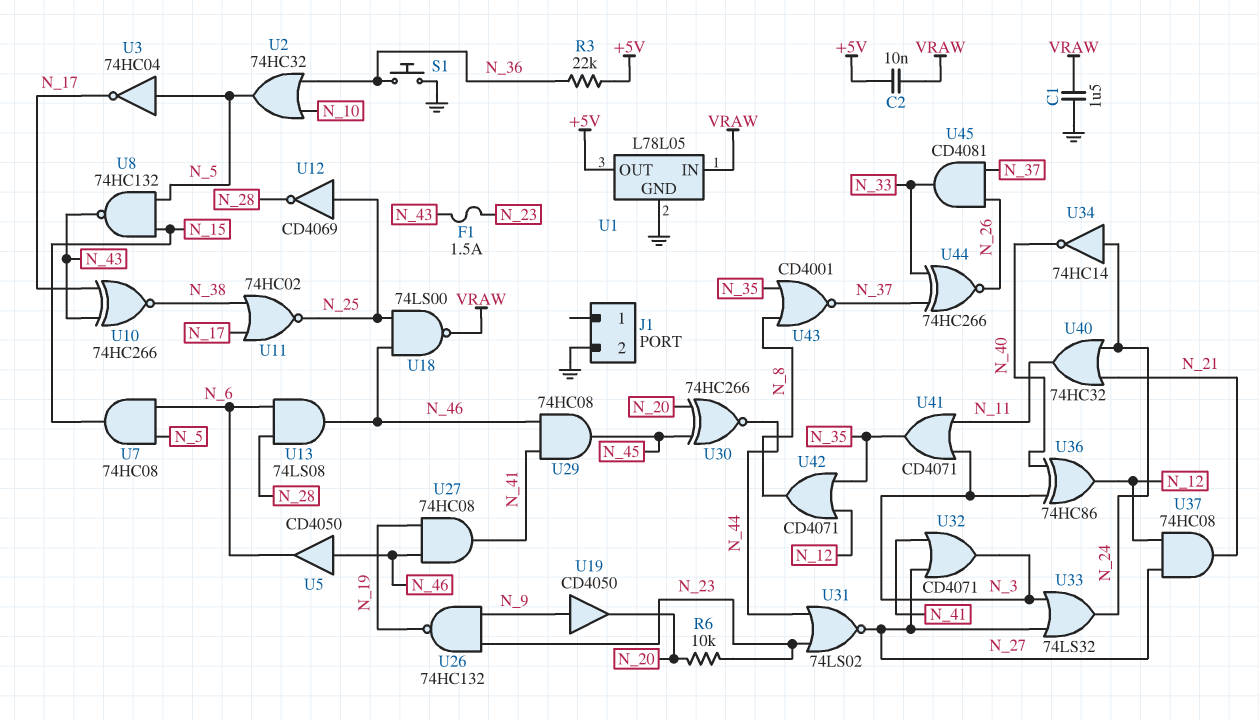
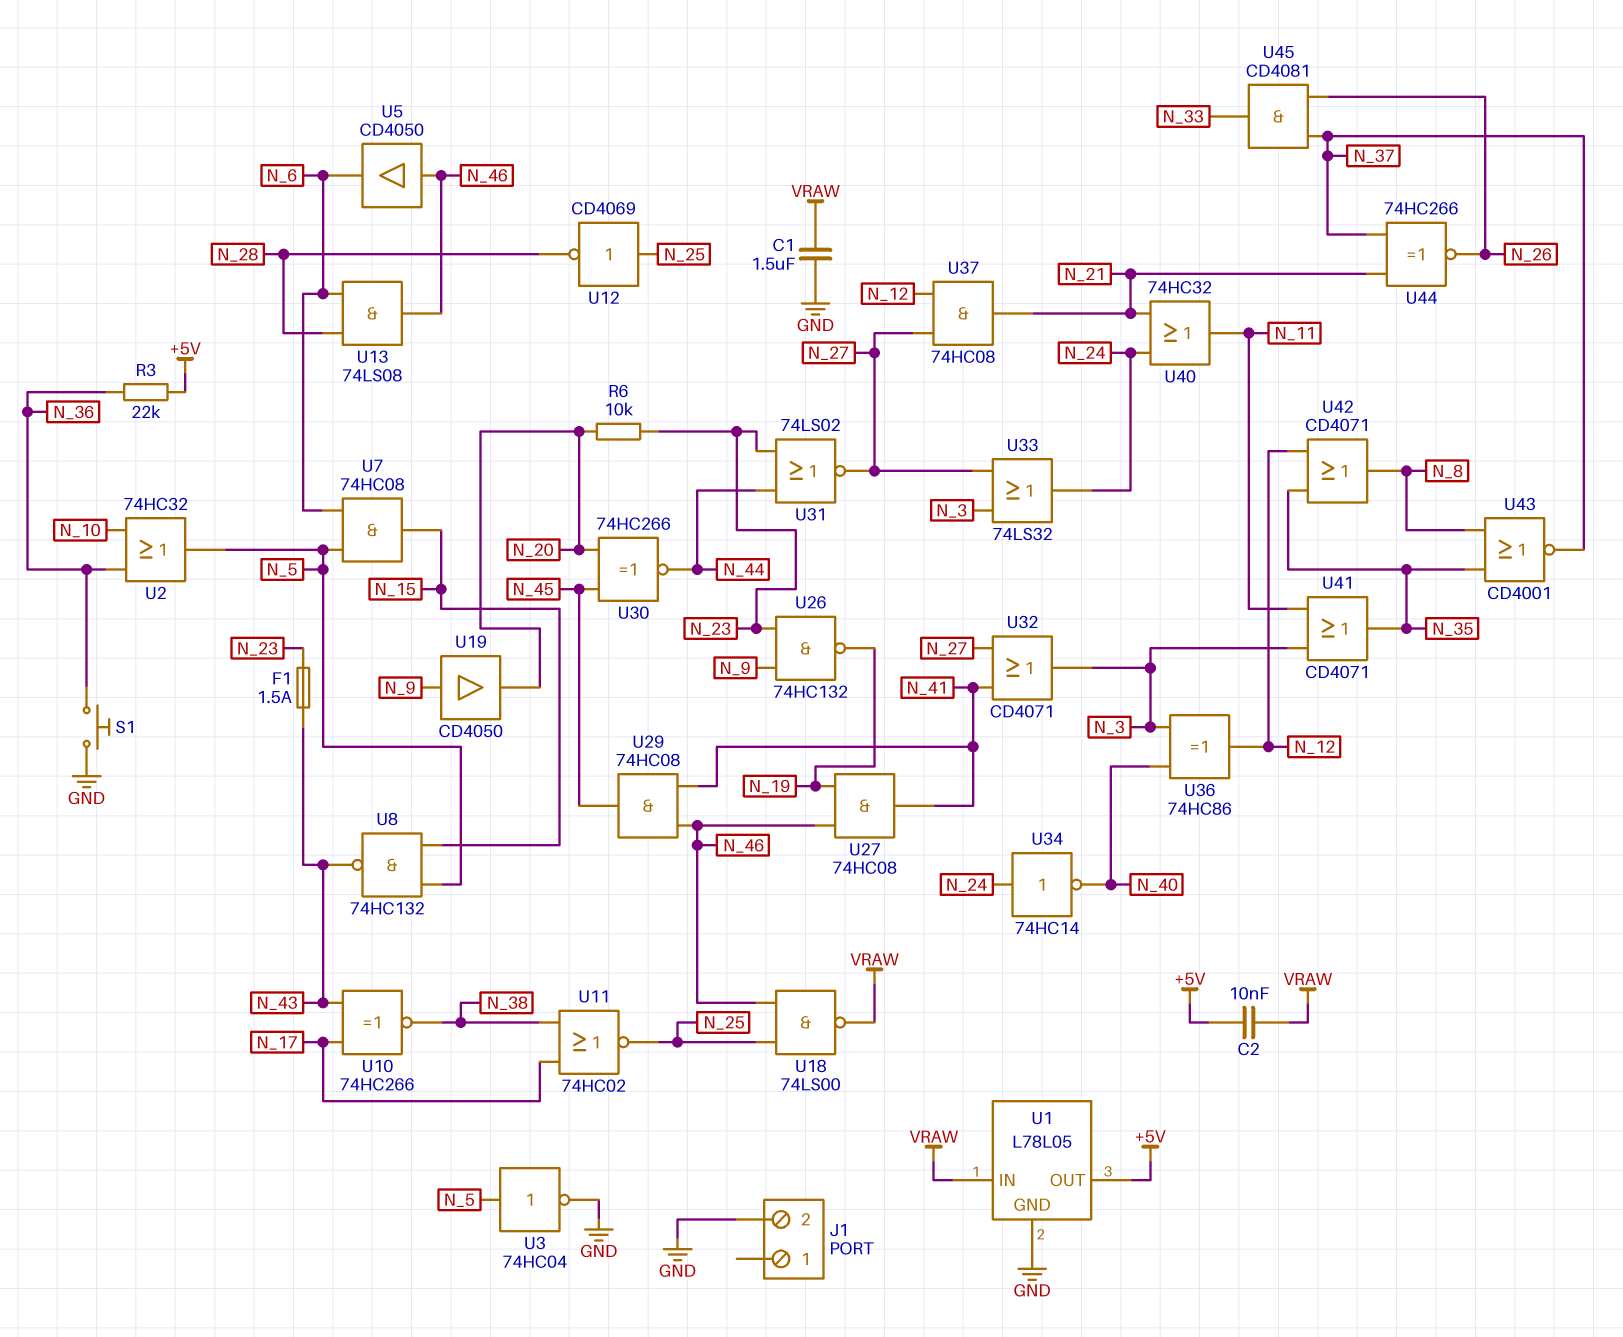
U3: NOT 74HC04 (in N_5, out N_17) -> NOT 74HC04 (in N_5, out GND)
U44: XNOR 74HC266 (in N_33, in N_37, out N_26) -> XNOR 74HC266 (in N_21, in N_37, out N_26)

